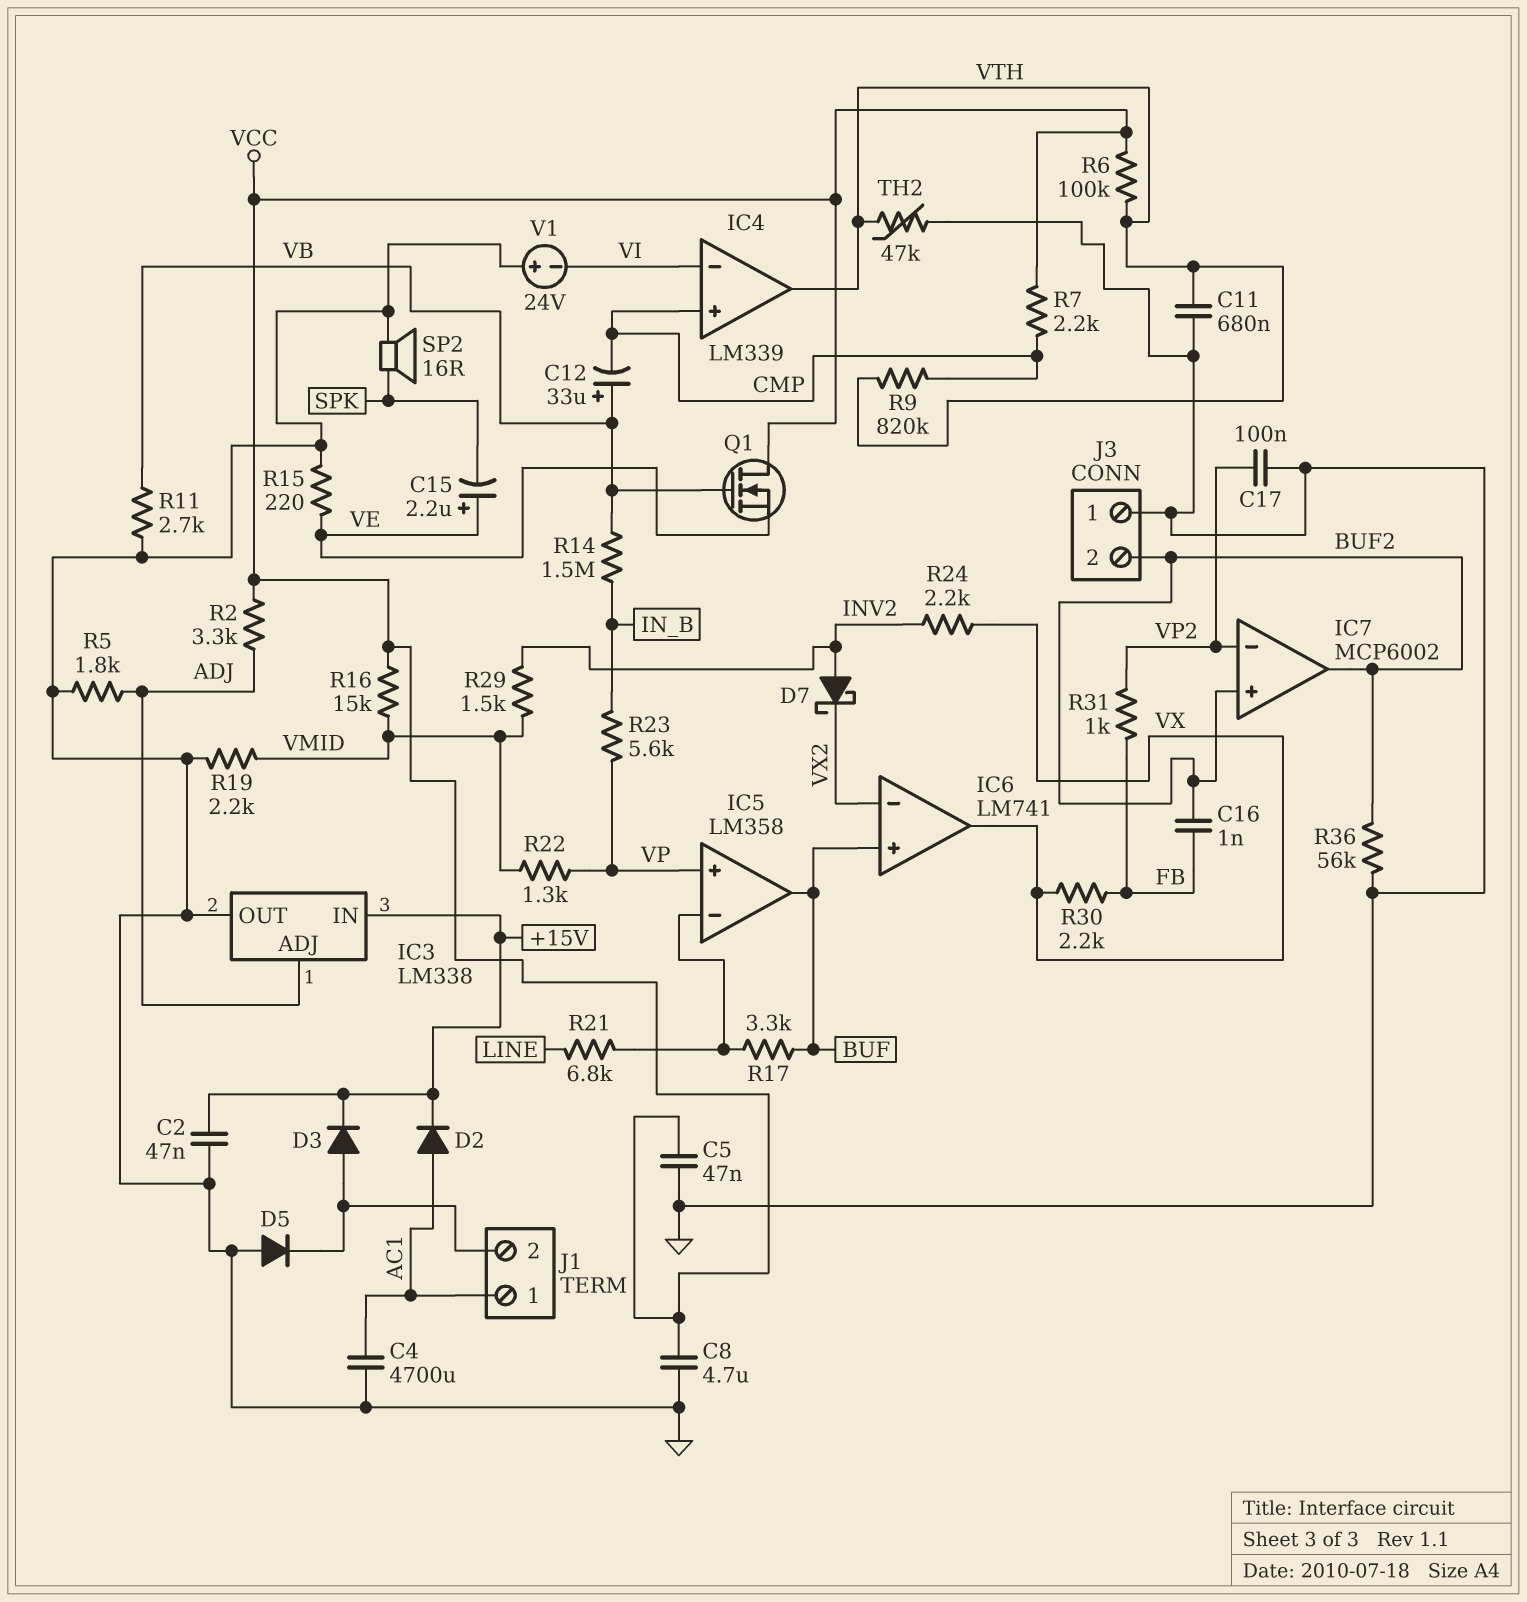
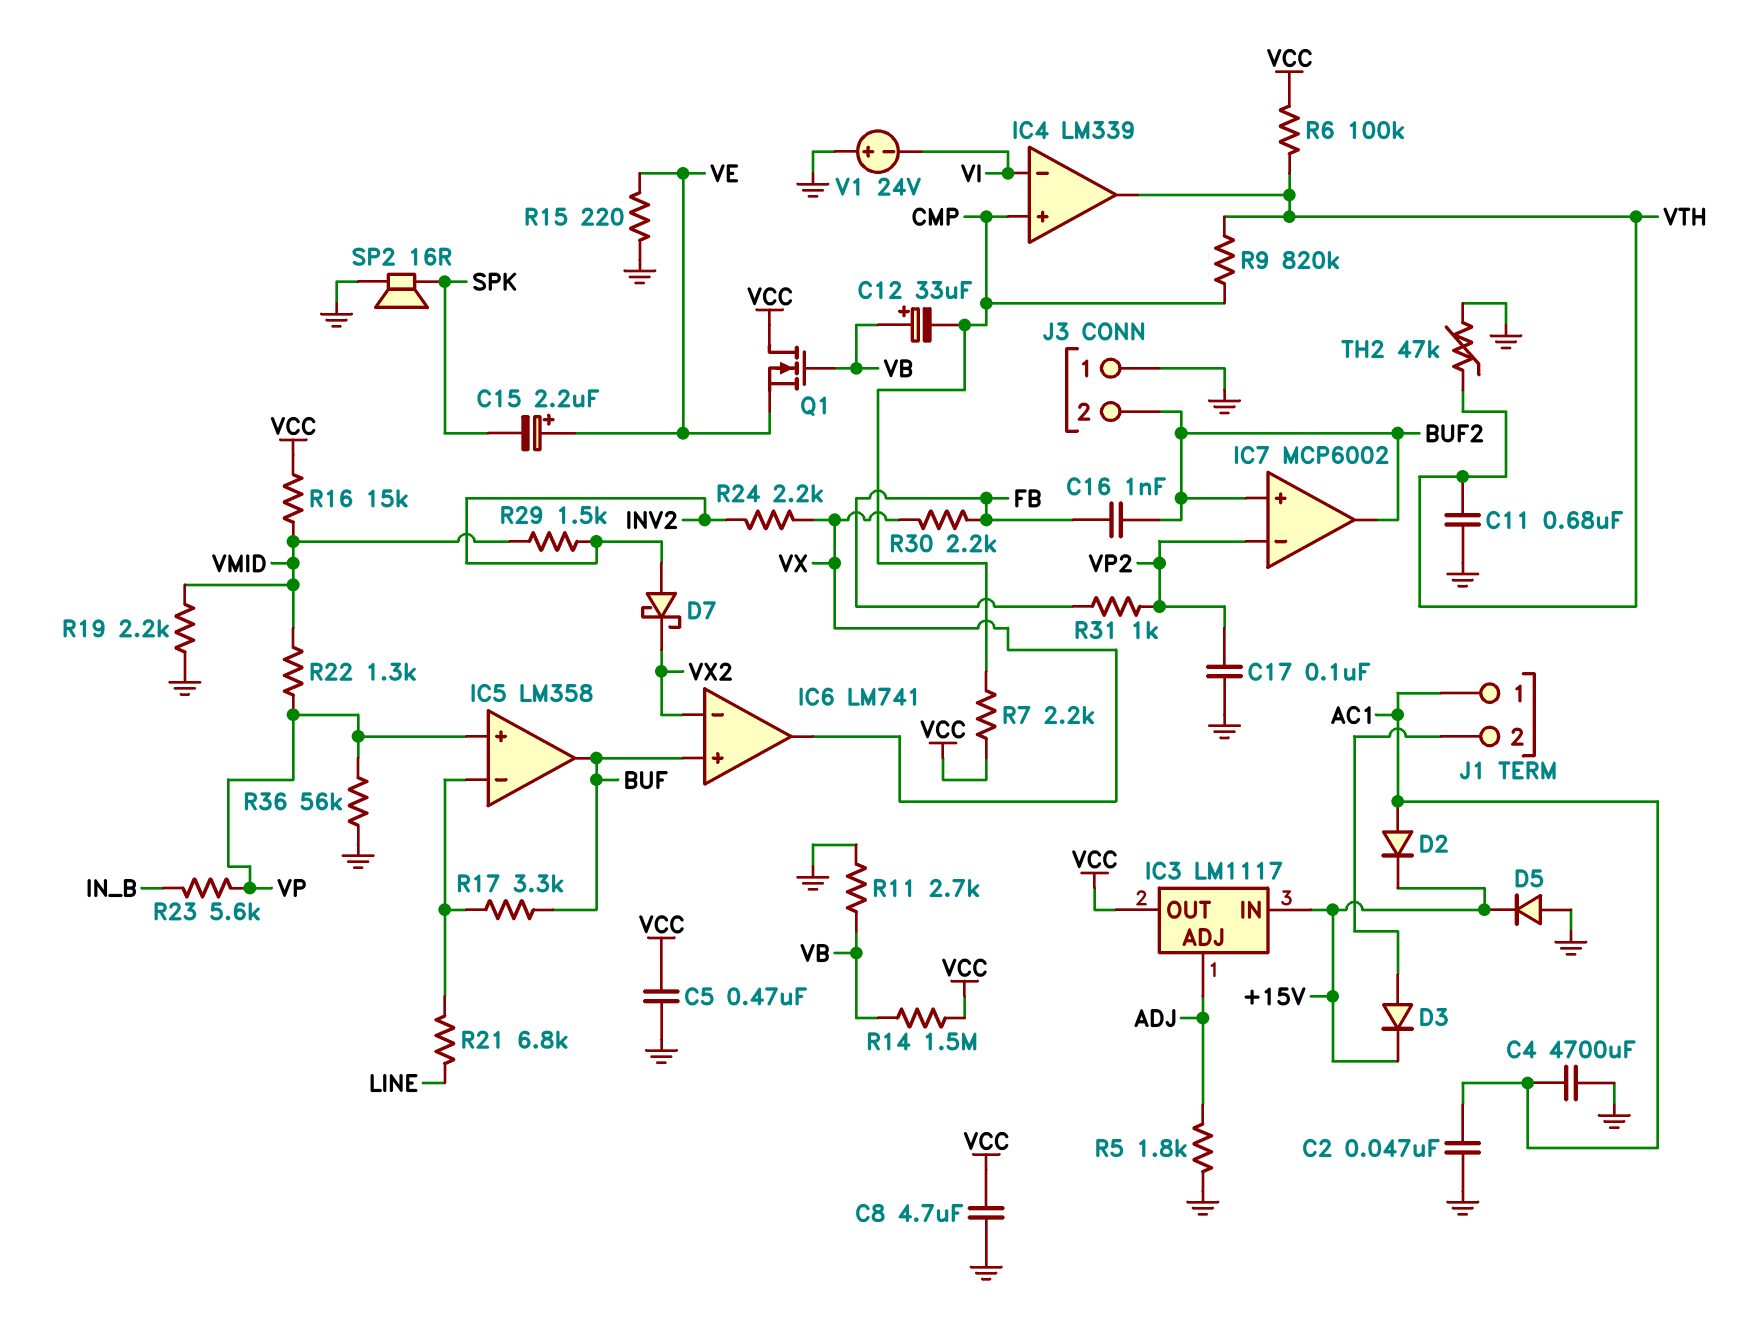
C2: 47nF (+15V, GND) -> 47nF (AC1, GND)
C5: 47nF (GND, VCC) -> 470nF (GND, VCC)
D5: diode (A GND, K J1/2) -> diode (A GND, K +15V)
IC3: LM338 -> LM1117
IC3 pin OUT: GND -> VCC
R2: 3.3k (ADJ, VCC) -> none
R14: 1.5M (IN_B, VB) -> 1.5M (VB, VCC)
R36: 56k (BUF2, GND) -> 56k (GND, VP)

